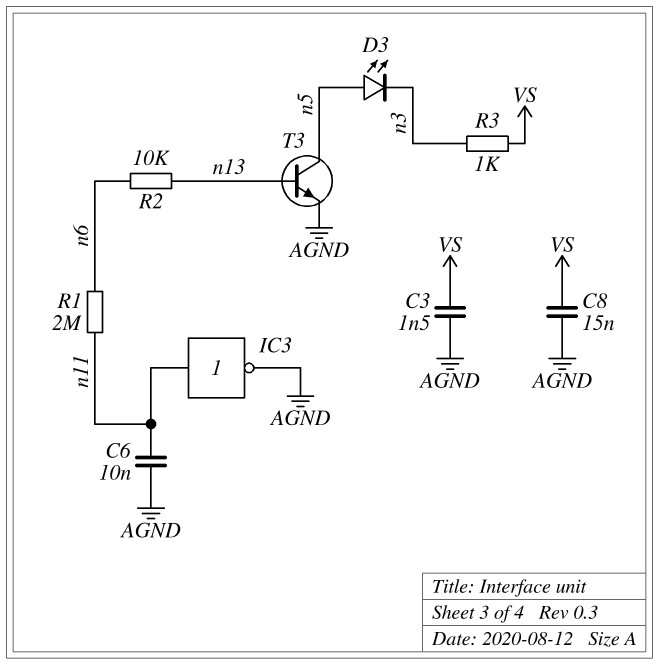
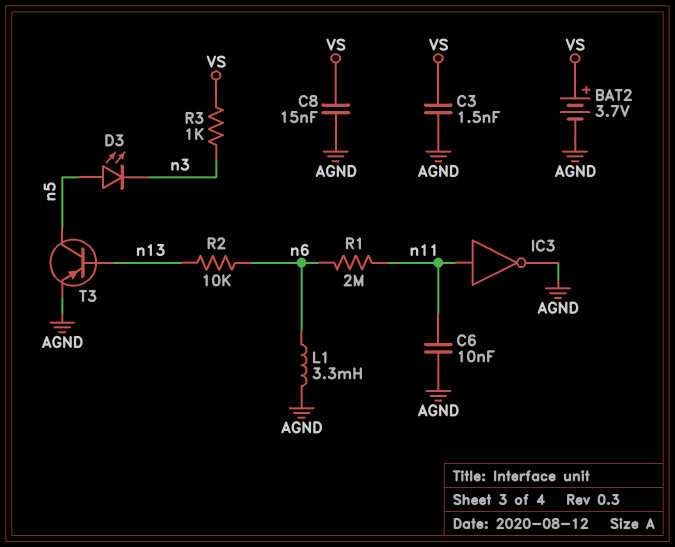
BAT2: none -> 3.7V (plus VS, minus AGND)
L1: none -> 3.3mH (AGND, n6)
T3: NPN (B n13, C n5, E AGND) -> PNP (B n13, C n5, E AGND)

